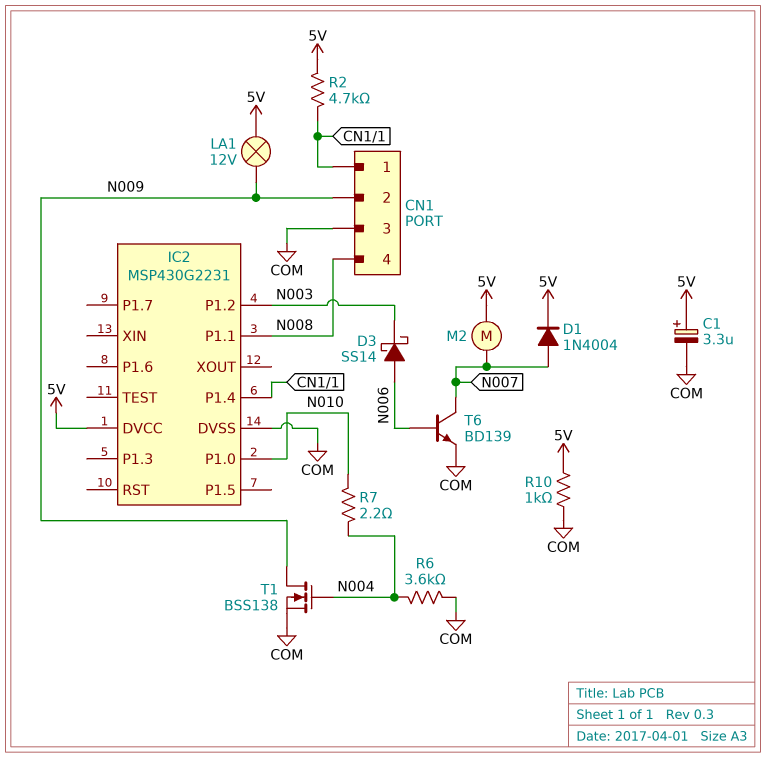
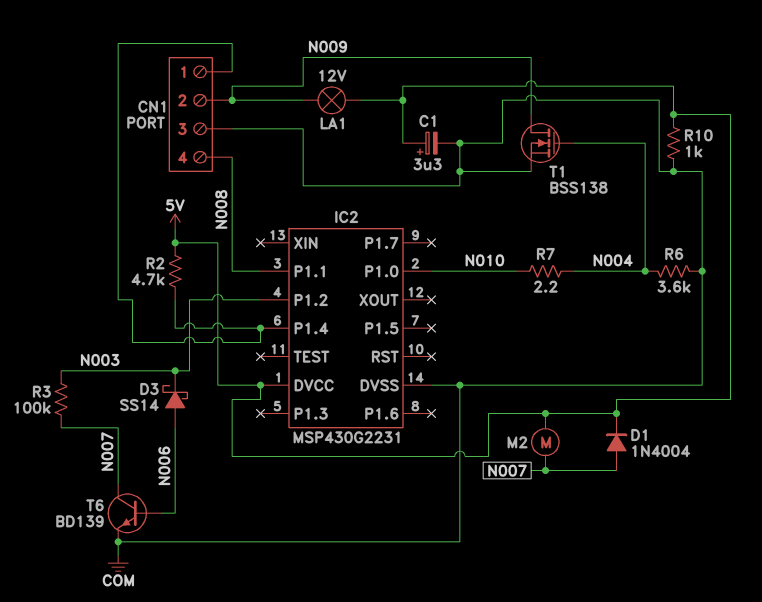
R3: none -> 100k (N003, N007)

